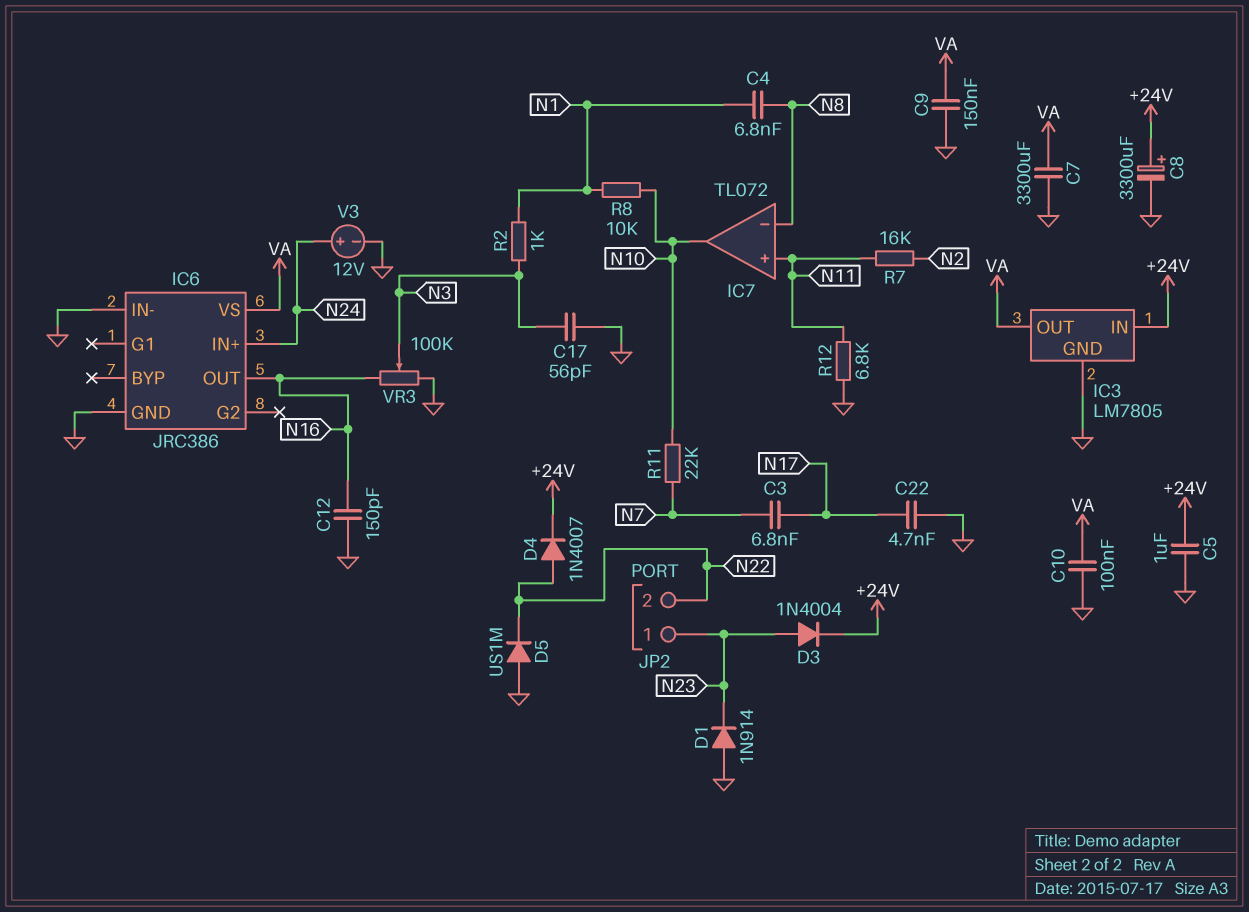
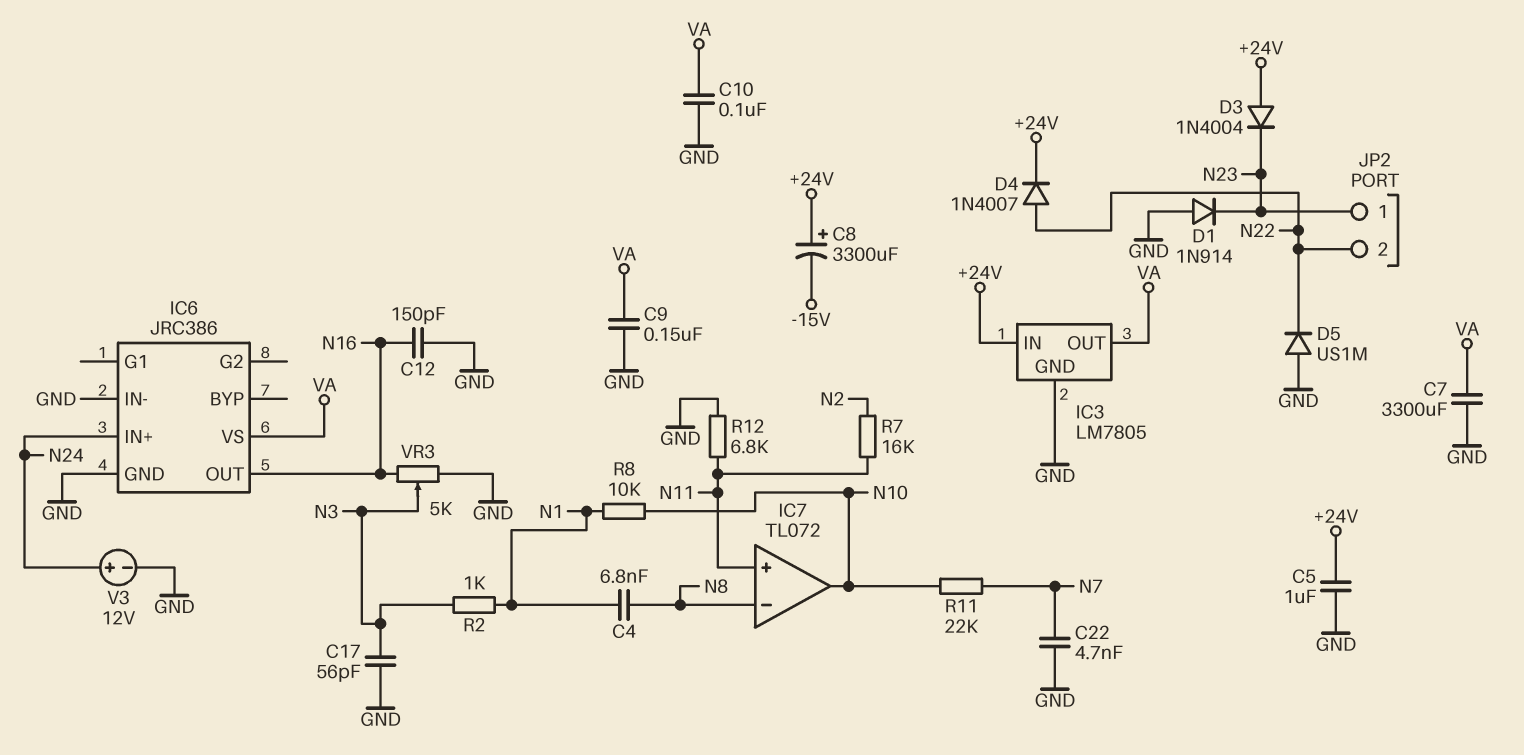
C3: 6.8nF (N7, N17) -> none
C8: 3300uF (plus +24V, minus GND) -> 3300uF (plus +24V, minus -15V)
C22: 4.7nF (GND, N17) -> 4.7nF (GND, N7)
D3: diode 1N4004 (A N23, K +24V) -> diode 1N4004 (A +24V, K N23)
VR3: 100k (GND, N16, wiper N3) -> 5k (GND, N16, wiper N3)

